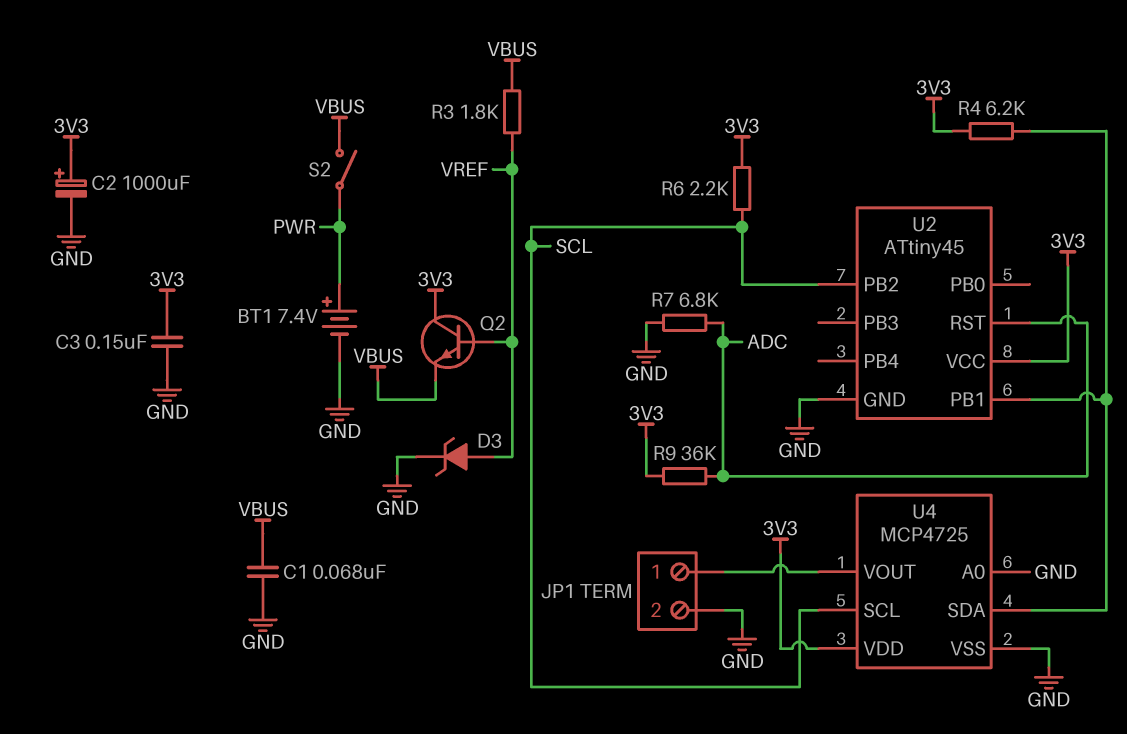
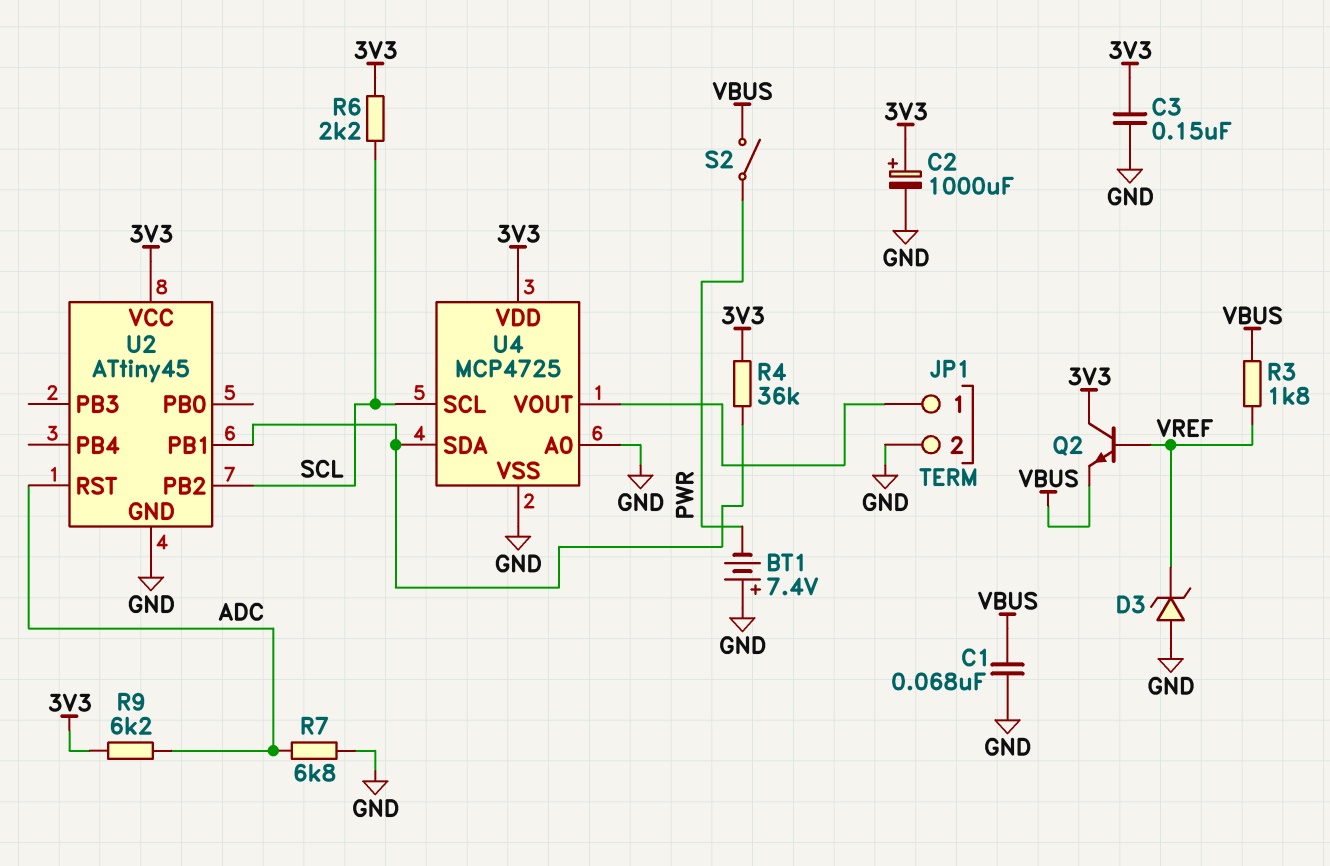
BT1: 7.4V (plus PWR, minus GND) -> 7.4V (plus GND, minus PWR)
D3: zener (A VREF, K GND) -> zener (A GND, K VREF)
R4: 6.2k (3V3, U2/PB1) -> 36k (3V3, U2/PB1)
R9: 36k (3V3, ADC) -> 6.2k (3V3, ADC)

